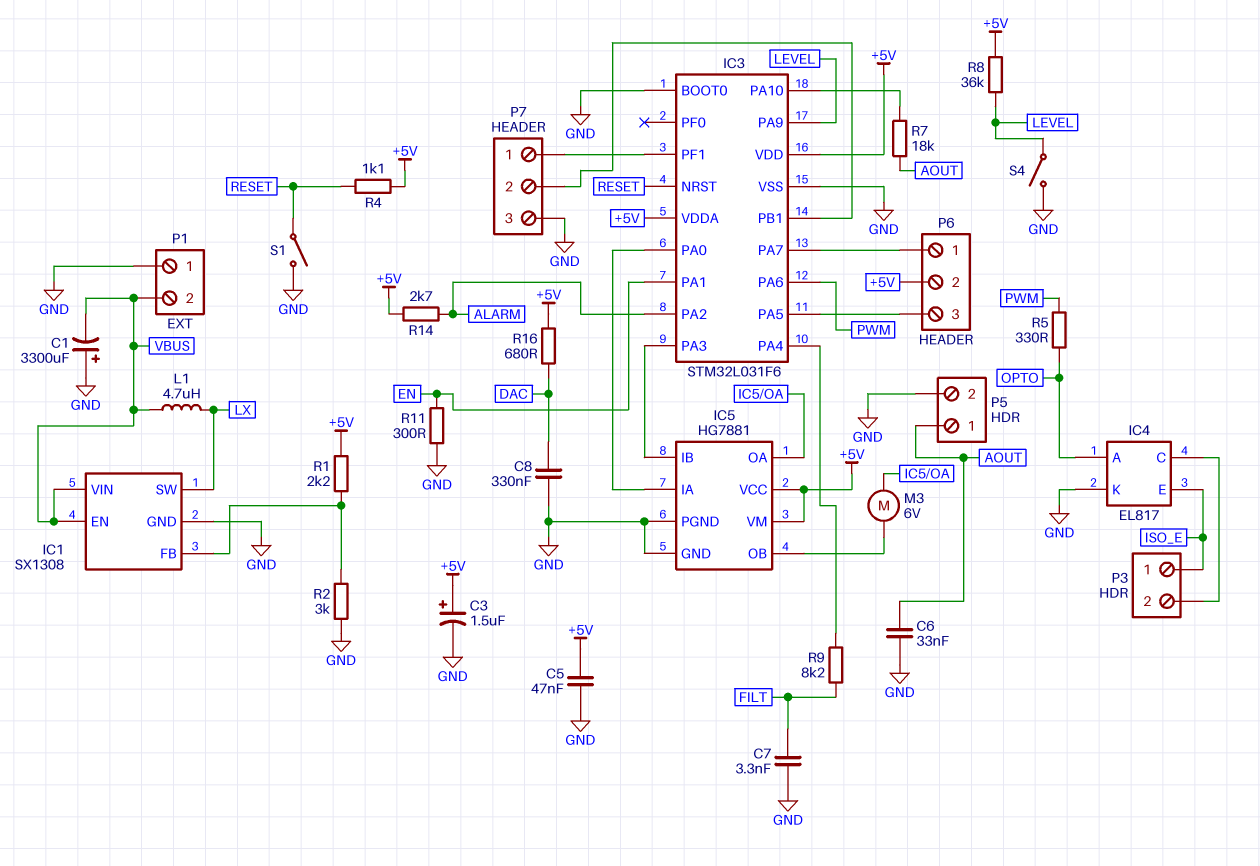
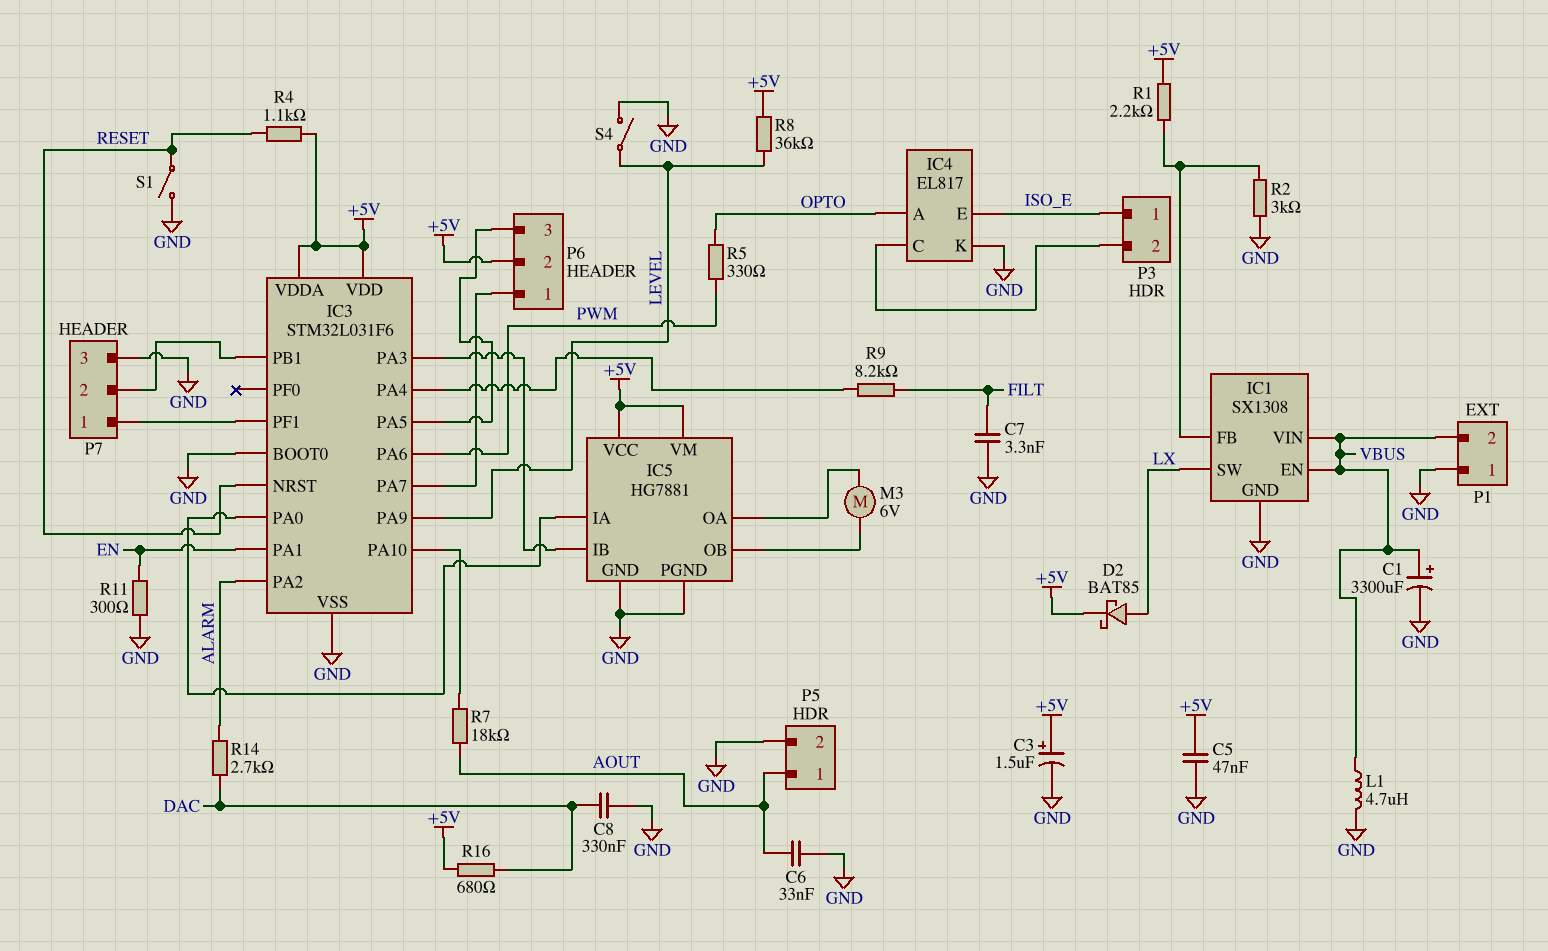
C1: 3300uF (plus GND, minus VBUS) -> 3300uF (plus VBUS, minus GND)
D2: none -> schottky BAT85 (A LX, K +5V)
L1: 4.7uH (LX, VBUS) -> 4.7uH (GND, VBUS)
R14: 2.7k (+5V, ALARM) -> 2.7k (ALARM, DAC)

